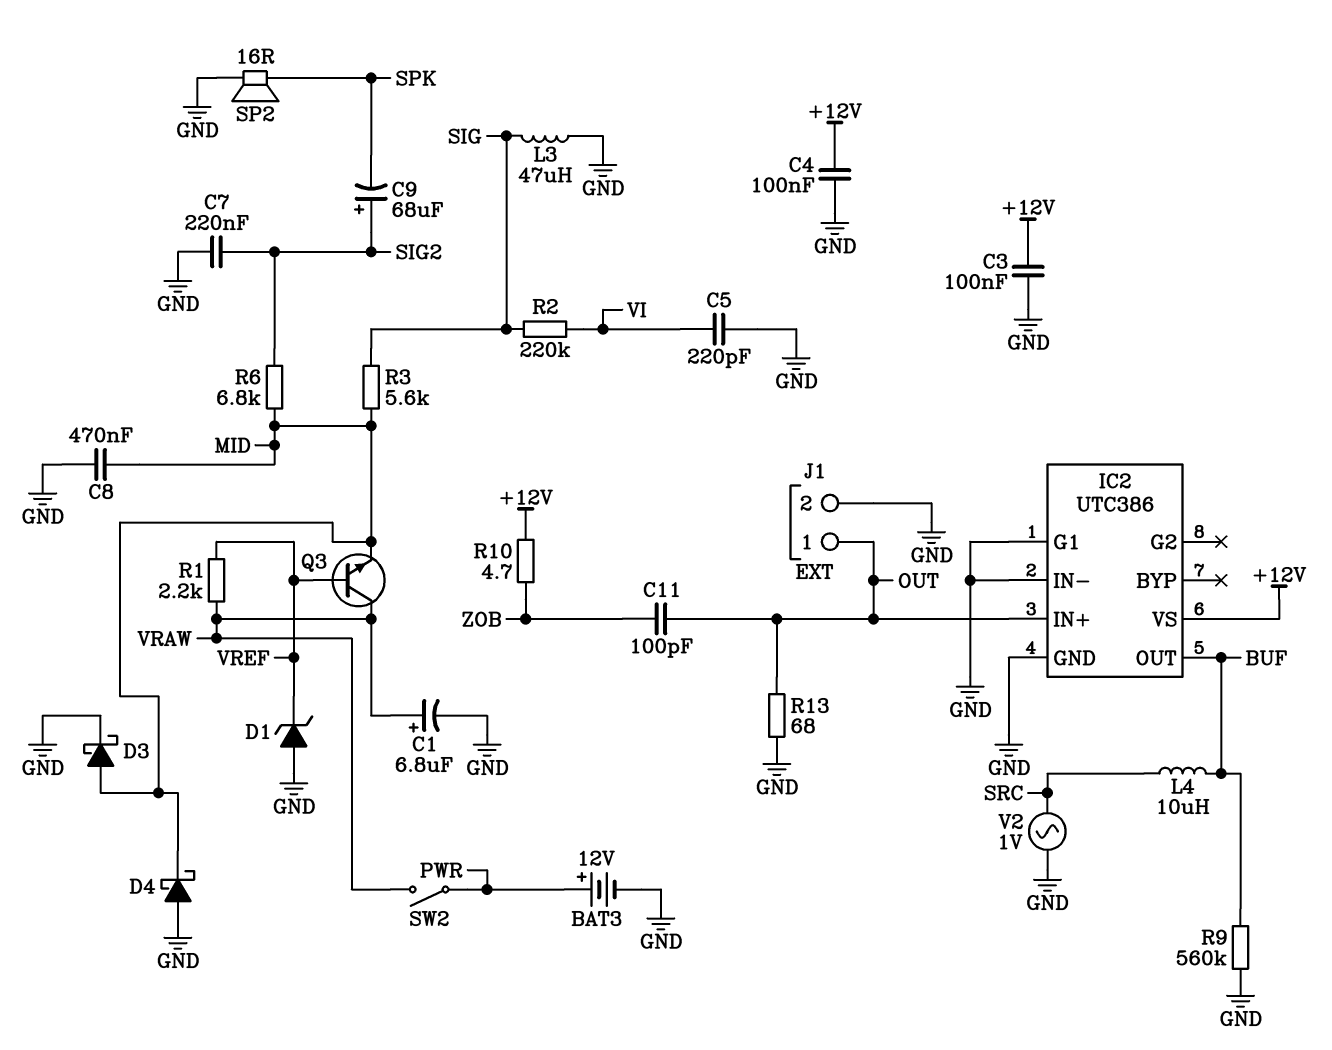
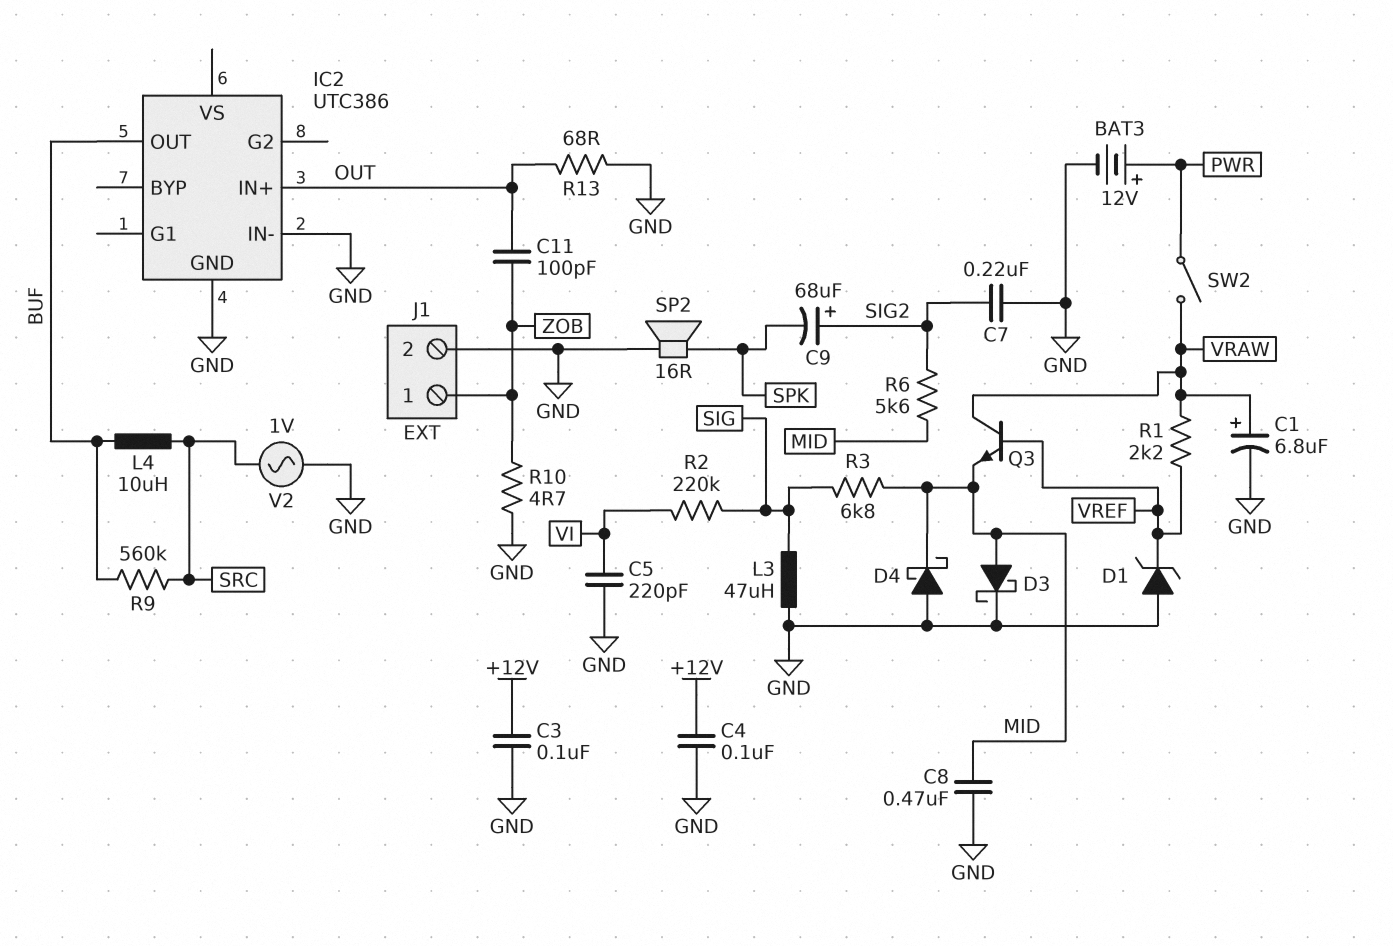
IC2 pin G1: GND -> none
IC2 pin VS: +12V -> none
J1 pin 1: OUT -> ZOB
R3: 5.6k (MID, SIG) -> 6.8k (MID, SIG)
R6: 6.8k (MID, SIG2) -> 5.6k (MID, SIG2)
R9: 560k (BUF, GND) -> 560k (BUF, SRC)
R10: 4.7 (+12V, ZOB) -> 4.7 (GND, ZOB)

